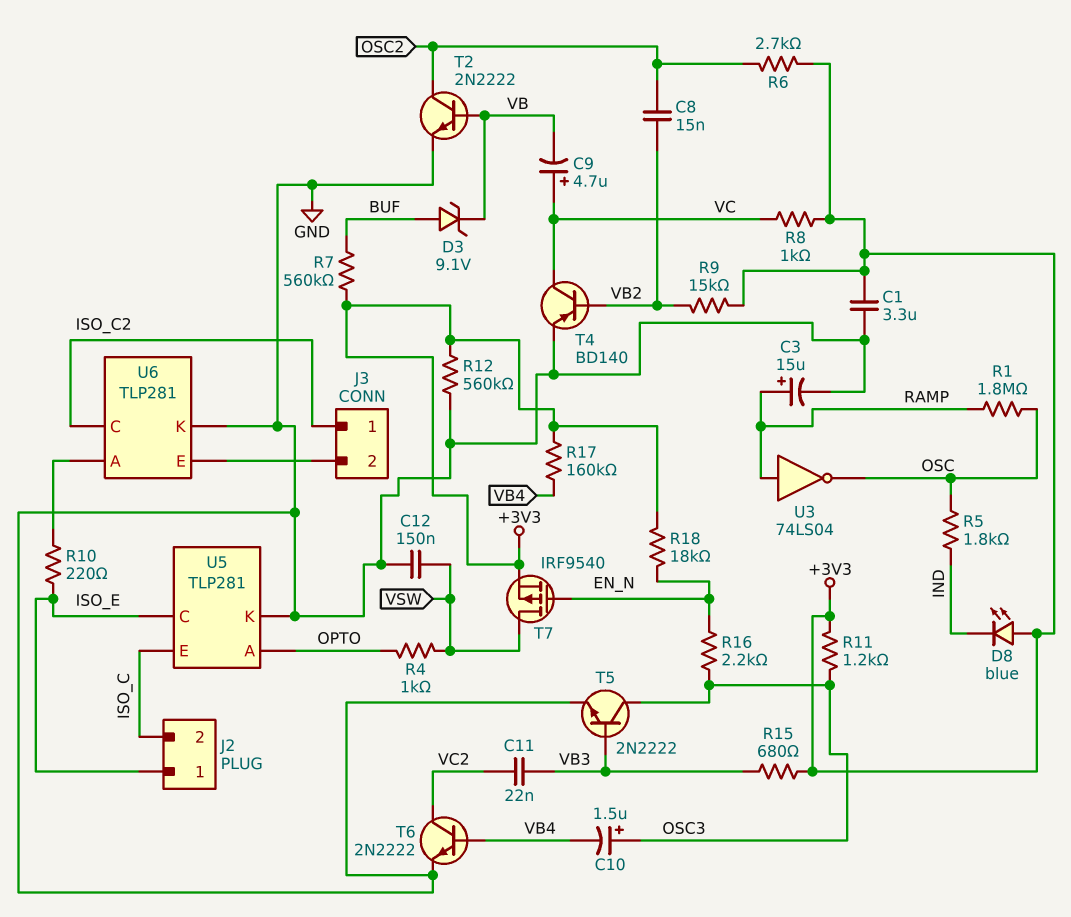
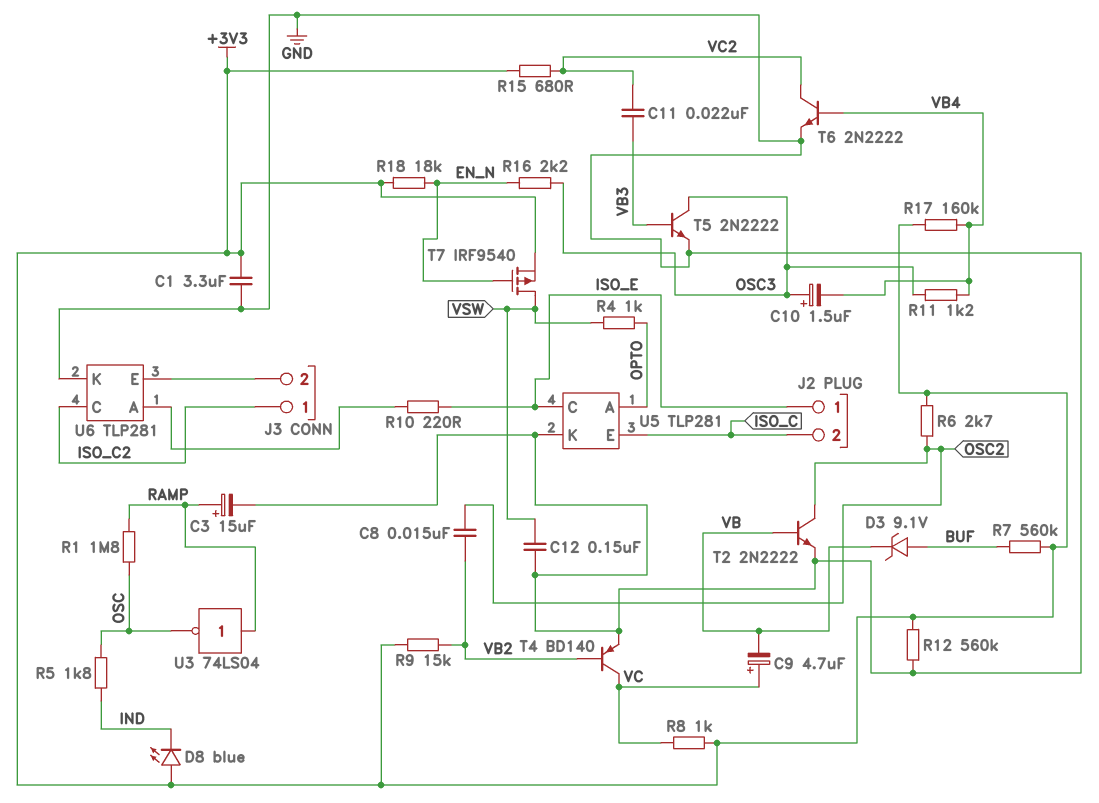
R11: 1.2k (+3V3, OSC3) -> 1.2k (OSC3, VB4)
R15: 680 (+3V3, VB3) -> 680 (+3V3, VC2)

